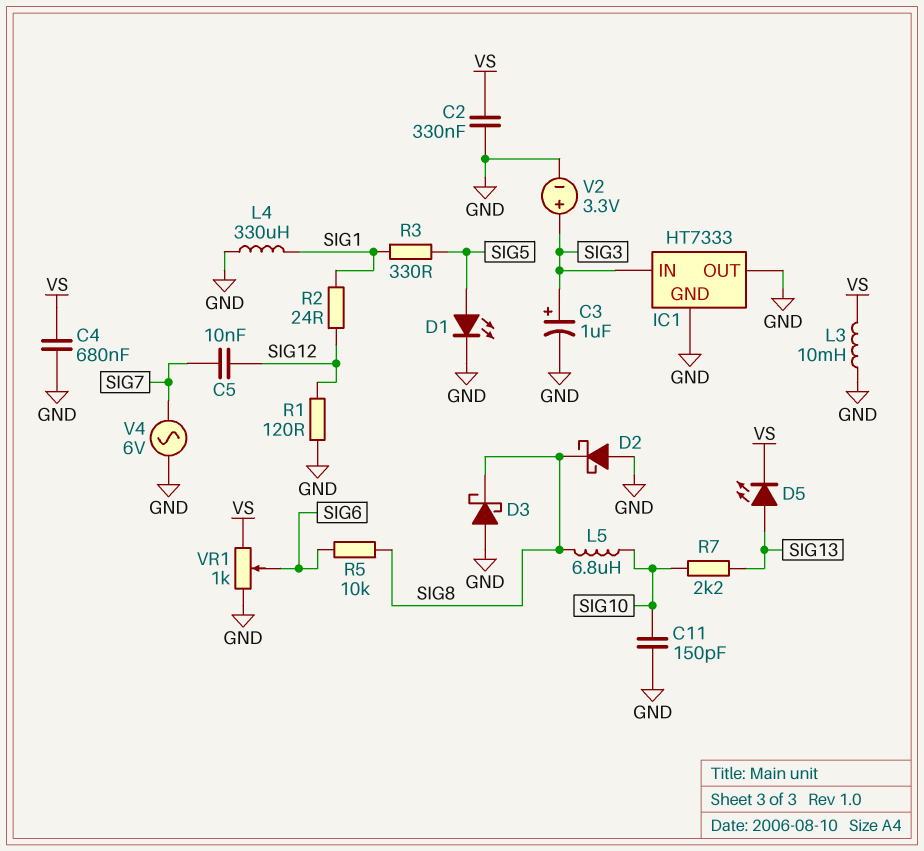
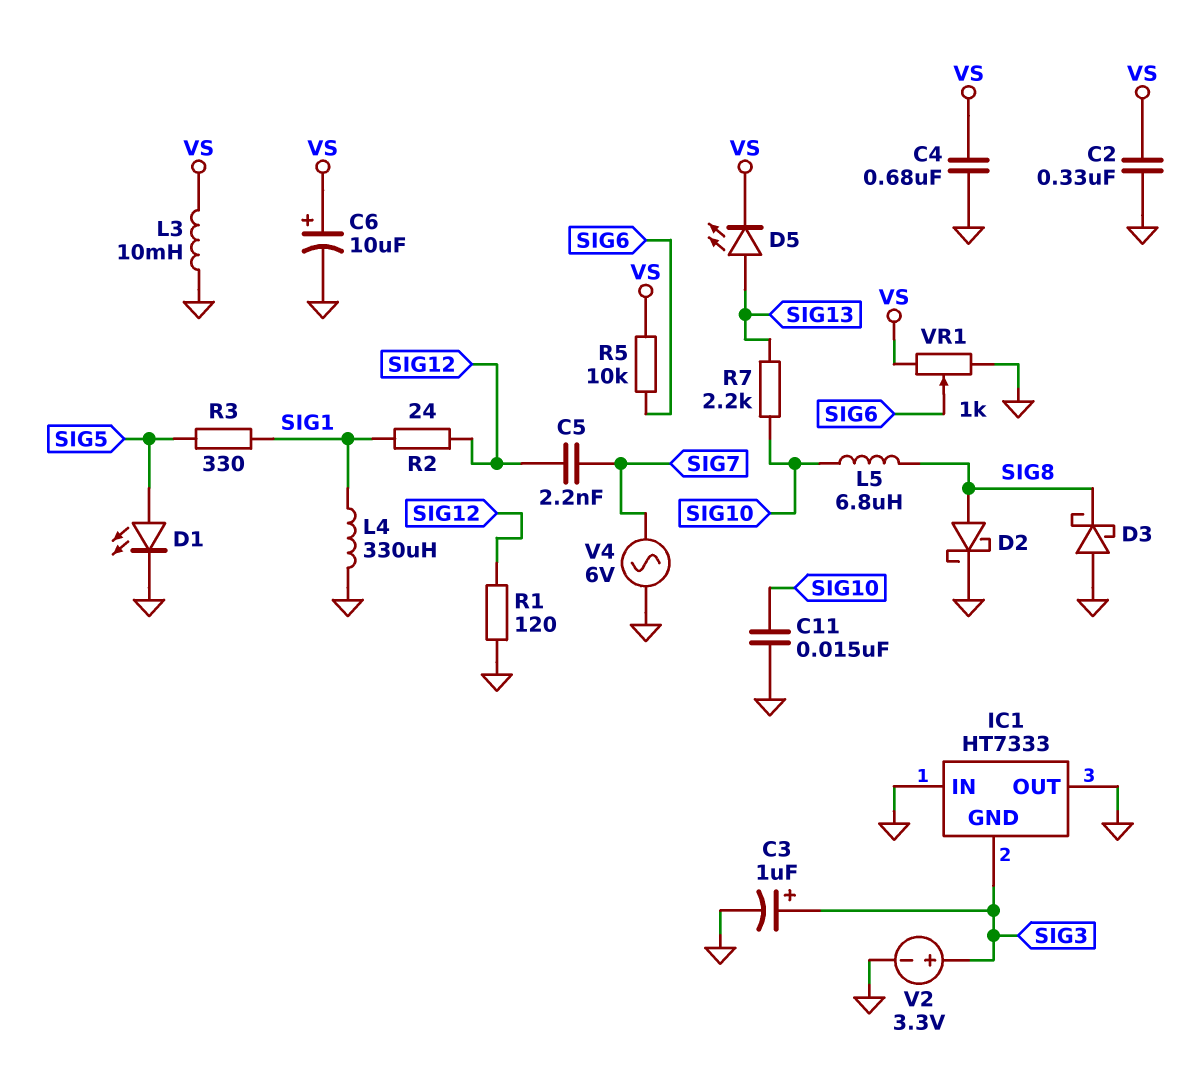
C5: 10nF (SIG7, SIG12) -> 2.2nF (SIG7, SIG12)
C6: none -> 10uF (plus VS, minus GND)
C11: 150pF (GND, SIG10) -> 15nF (GND, SIG10)
D2: schottky (A GND, K SIG8) -> schottky (A SIG8, K GND)
IC1 pin GND: GND -> SIG3
IC1 pin IN: SIG3 -> GND
R5: 10k (SIG6, SIG8) -> 10k (SIG6, VS)

